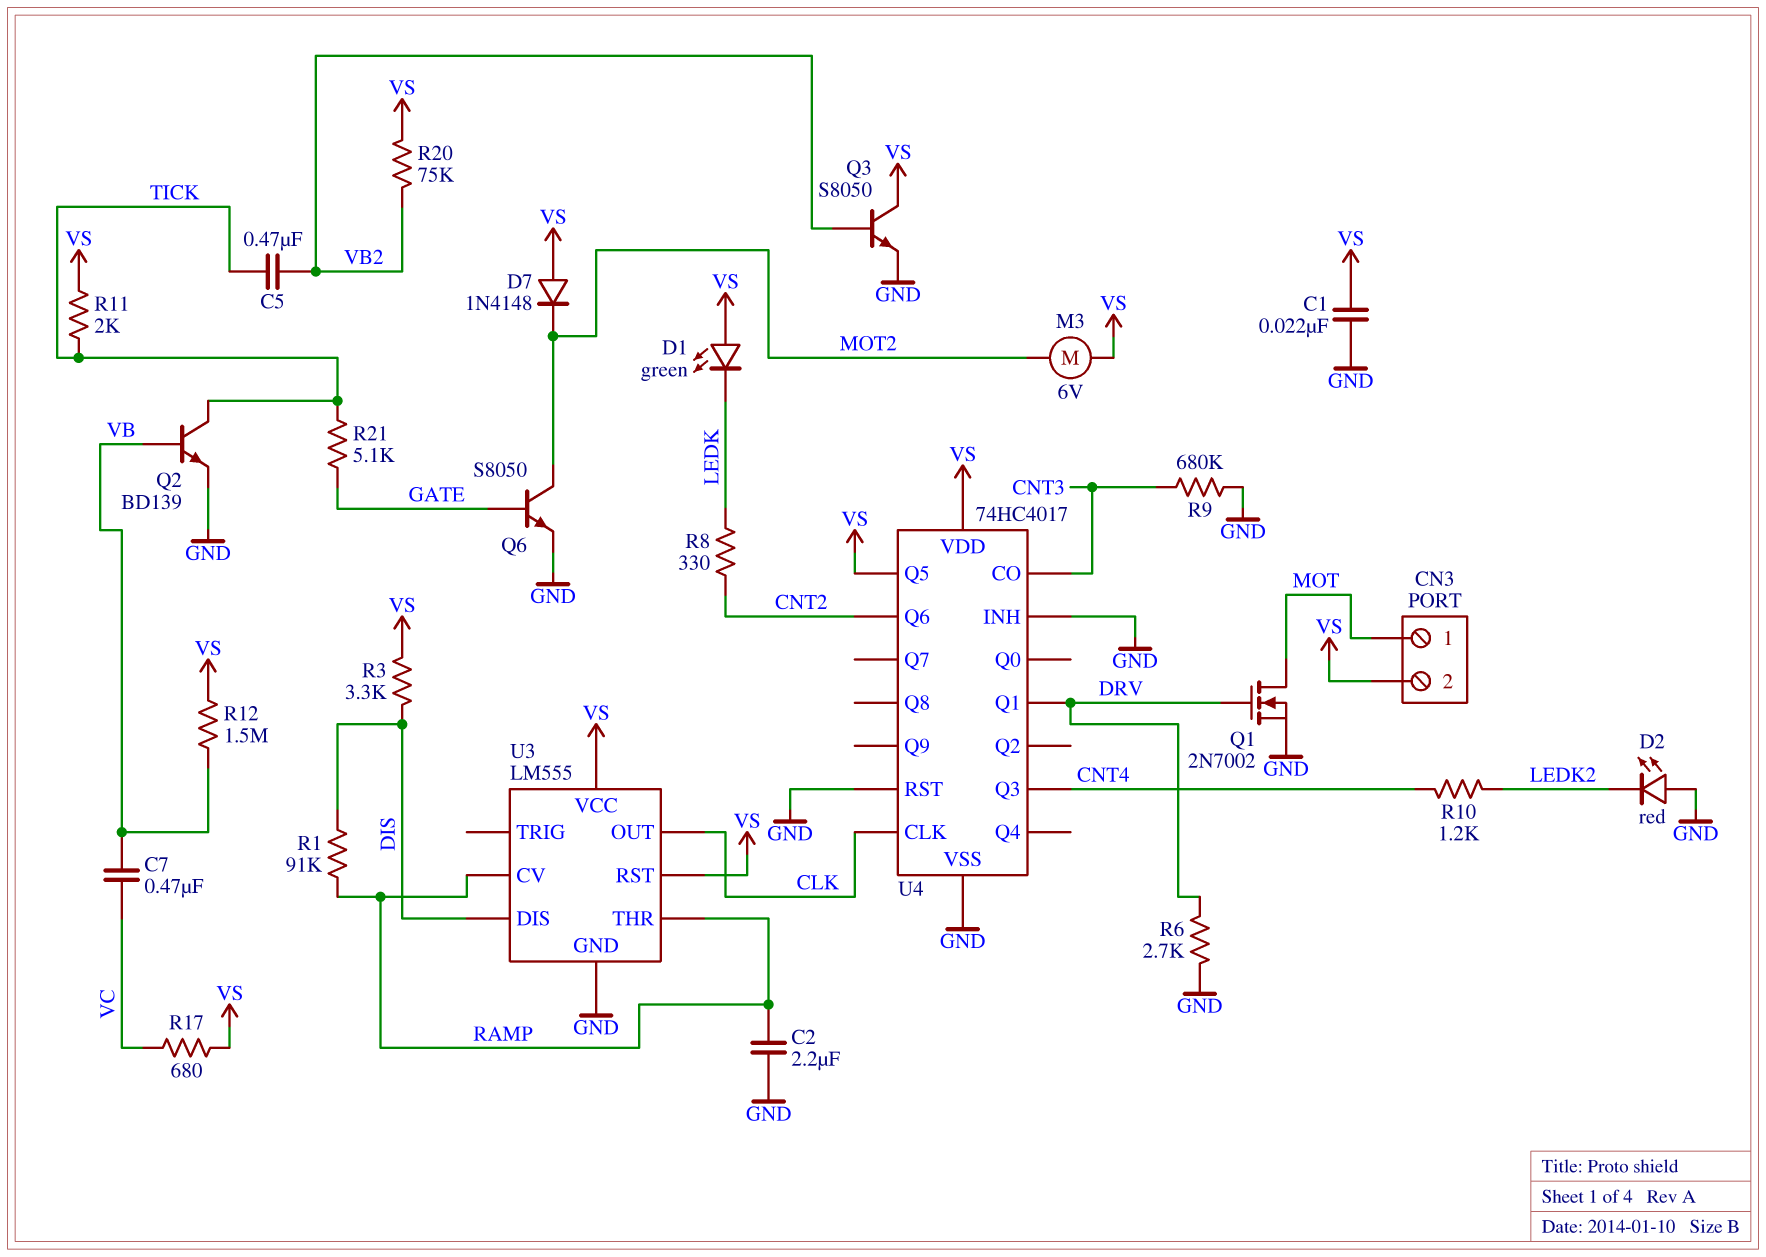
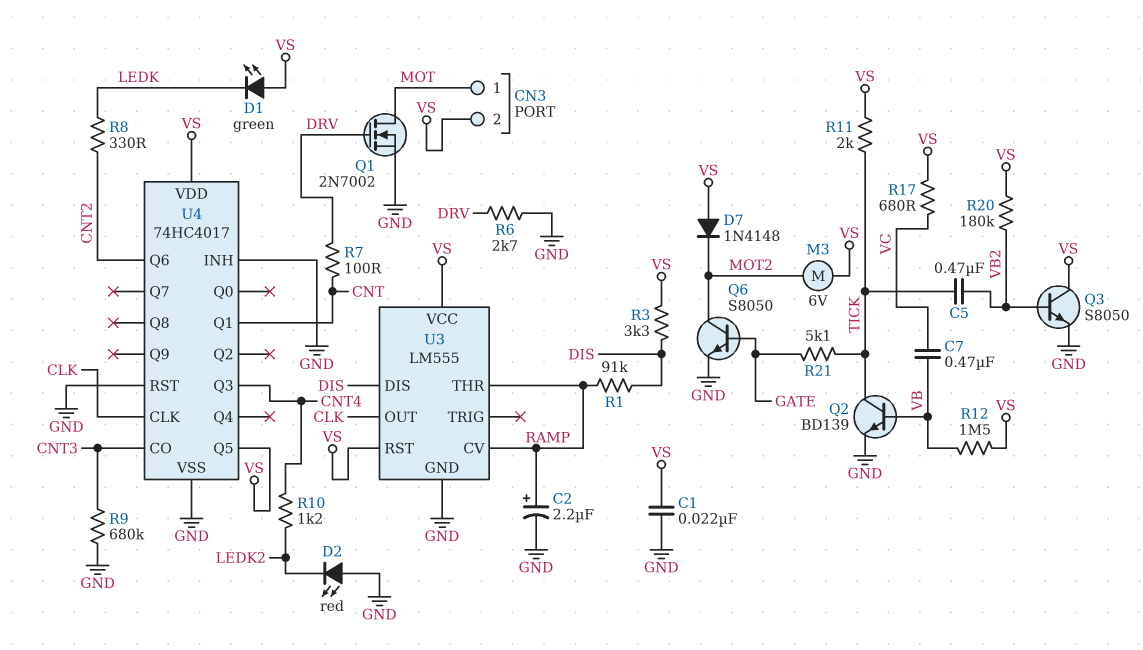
C2: 2.2uF (GND, RAMP) -> 2.2uF (plus RAMP, minus GND)
R7: none -> 100 (CNT, DRV)
R20: 75k (VB2, VS) -> 180k (VB2, VS)
U4 pin Q1: DRV -> CNT

